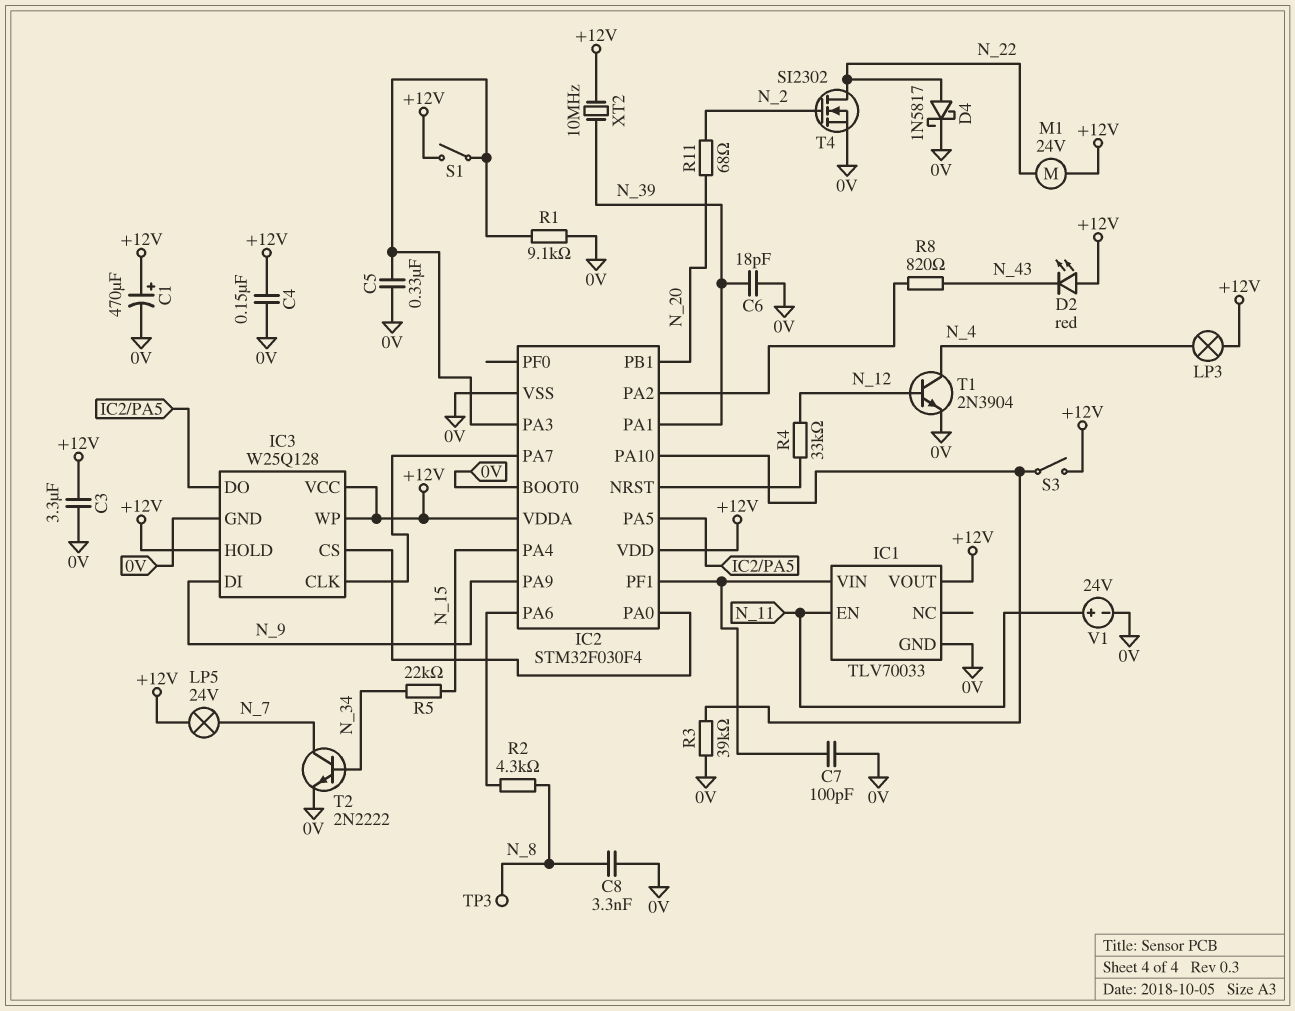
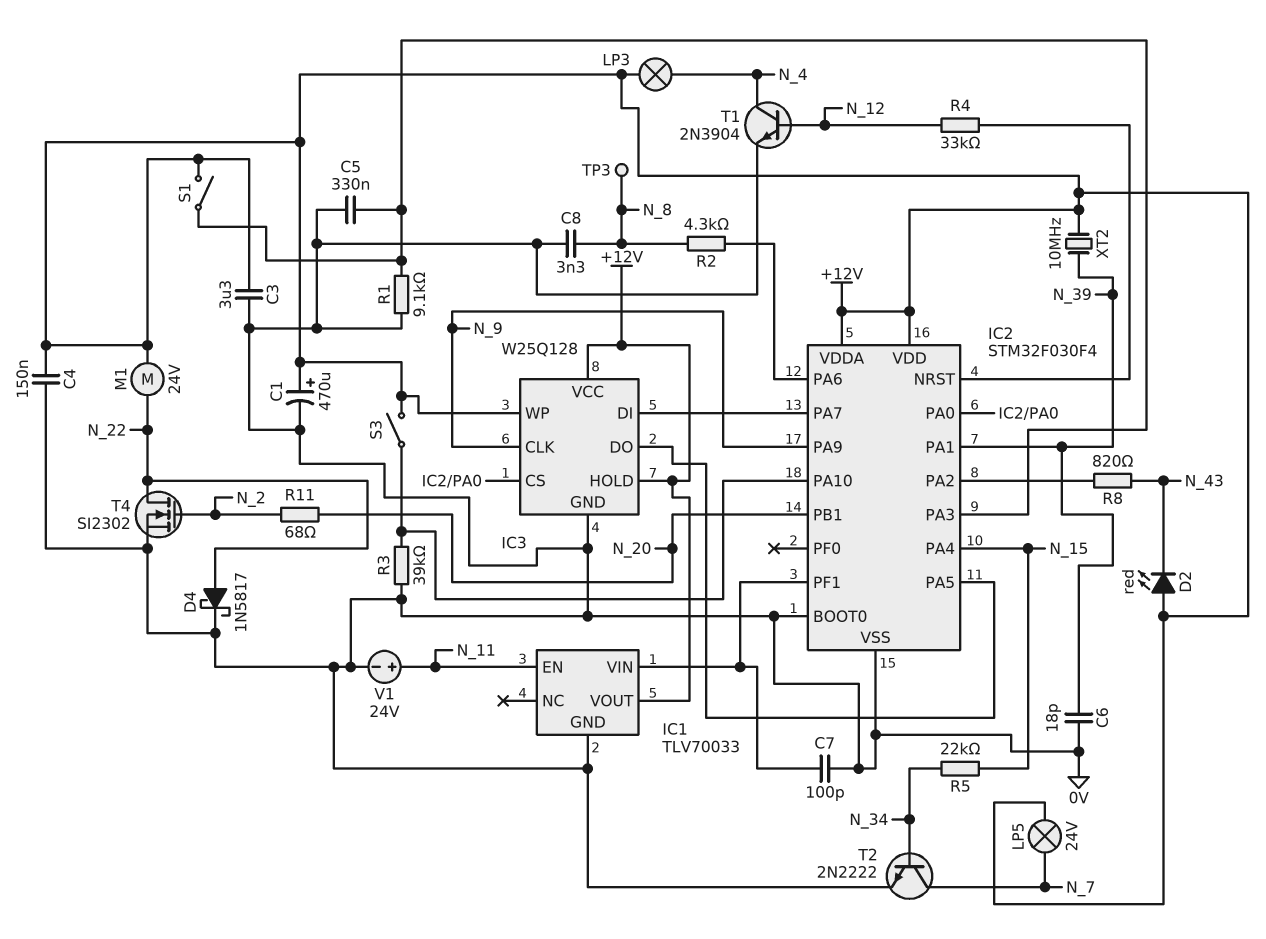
IC3 pin CLK: IC2/PA7 -> N_9
IC3 pin DI: N_9 -> IC2/PA7

